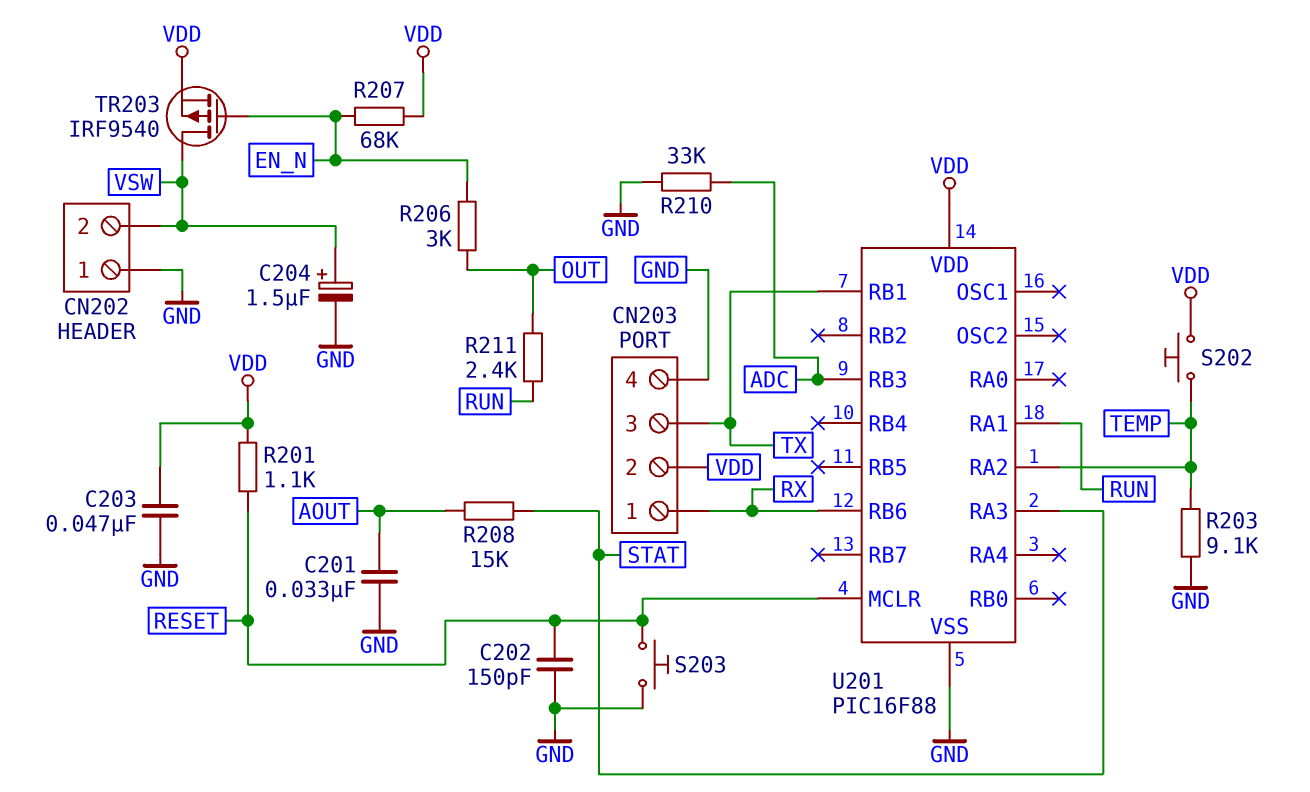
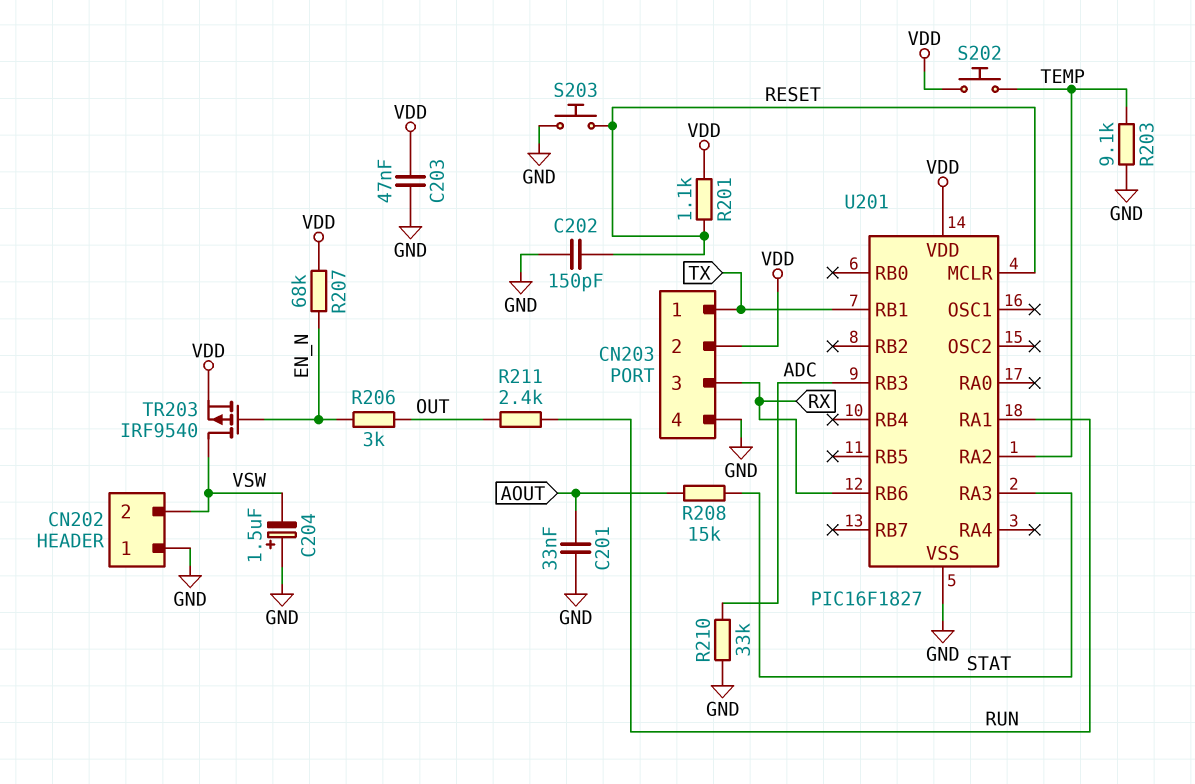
C204: 1.5uF (plus VSW, minus GND) -> 1.5uF (plus GND, minus VSW)
CN203 pin 1: RX -> TX
CN203 pin 3: TX -> RX
U201: PIC16F88 -> PIC16F1827

